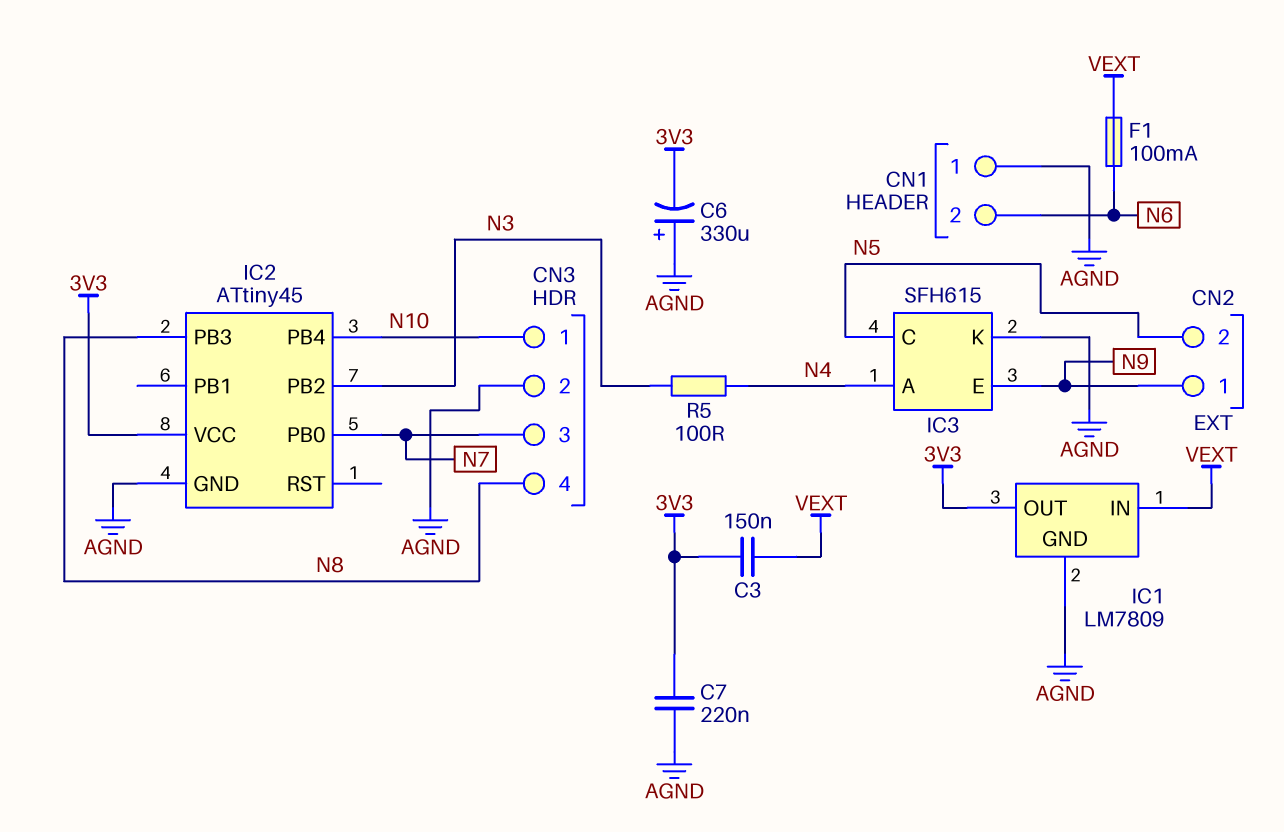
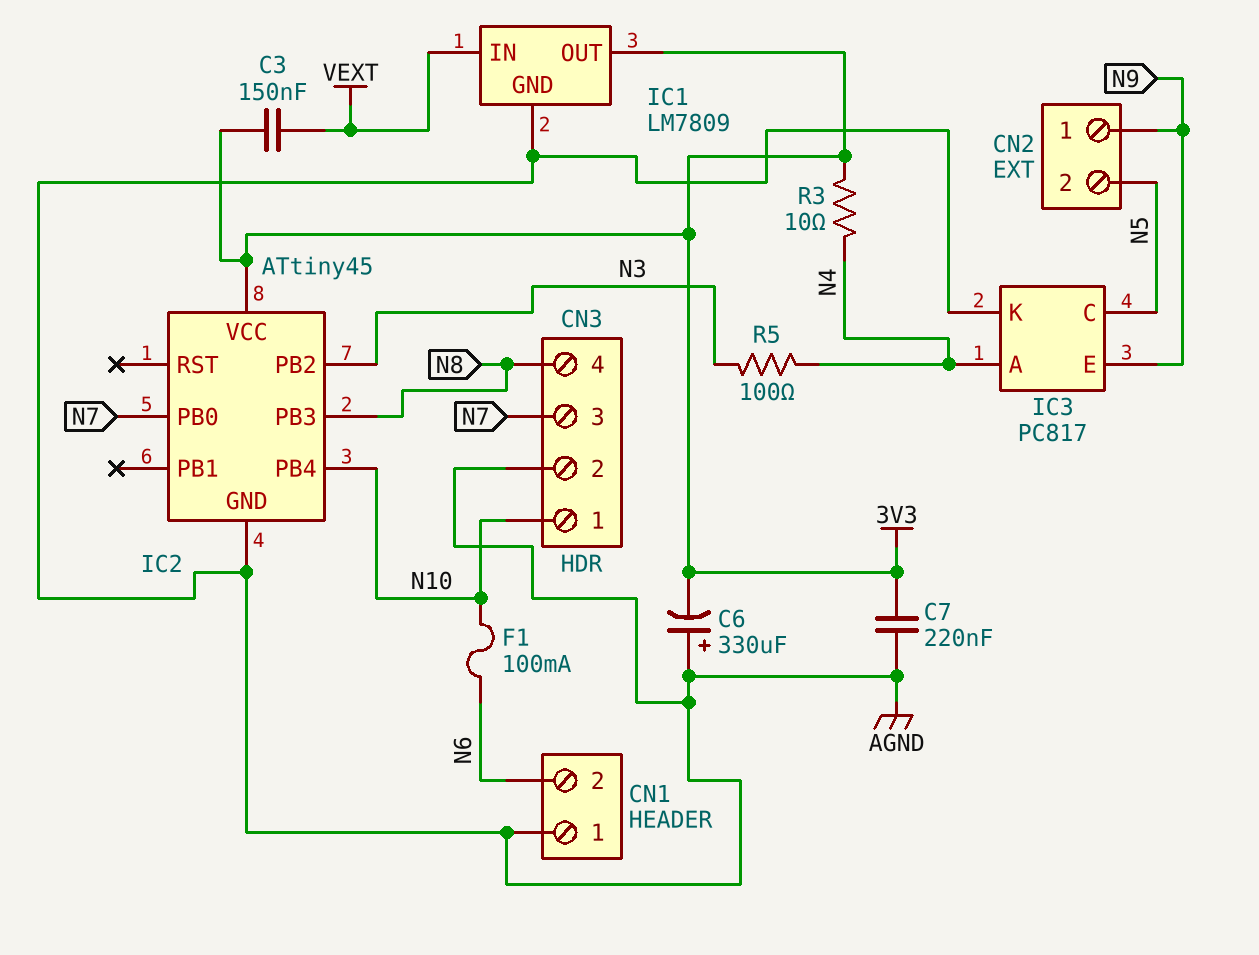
F1: 100mA (N6, VEXT) -> 100mA (N6, N10)
IC3: SFH615 -> PC817
R3: none -> 10 (3V3, N4)

